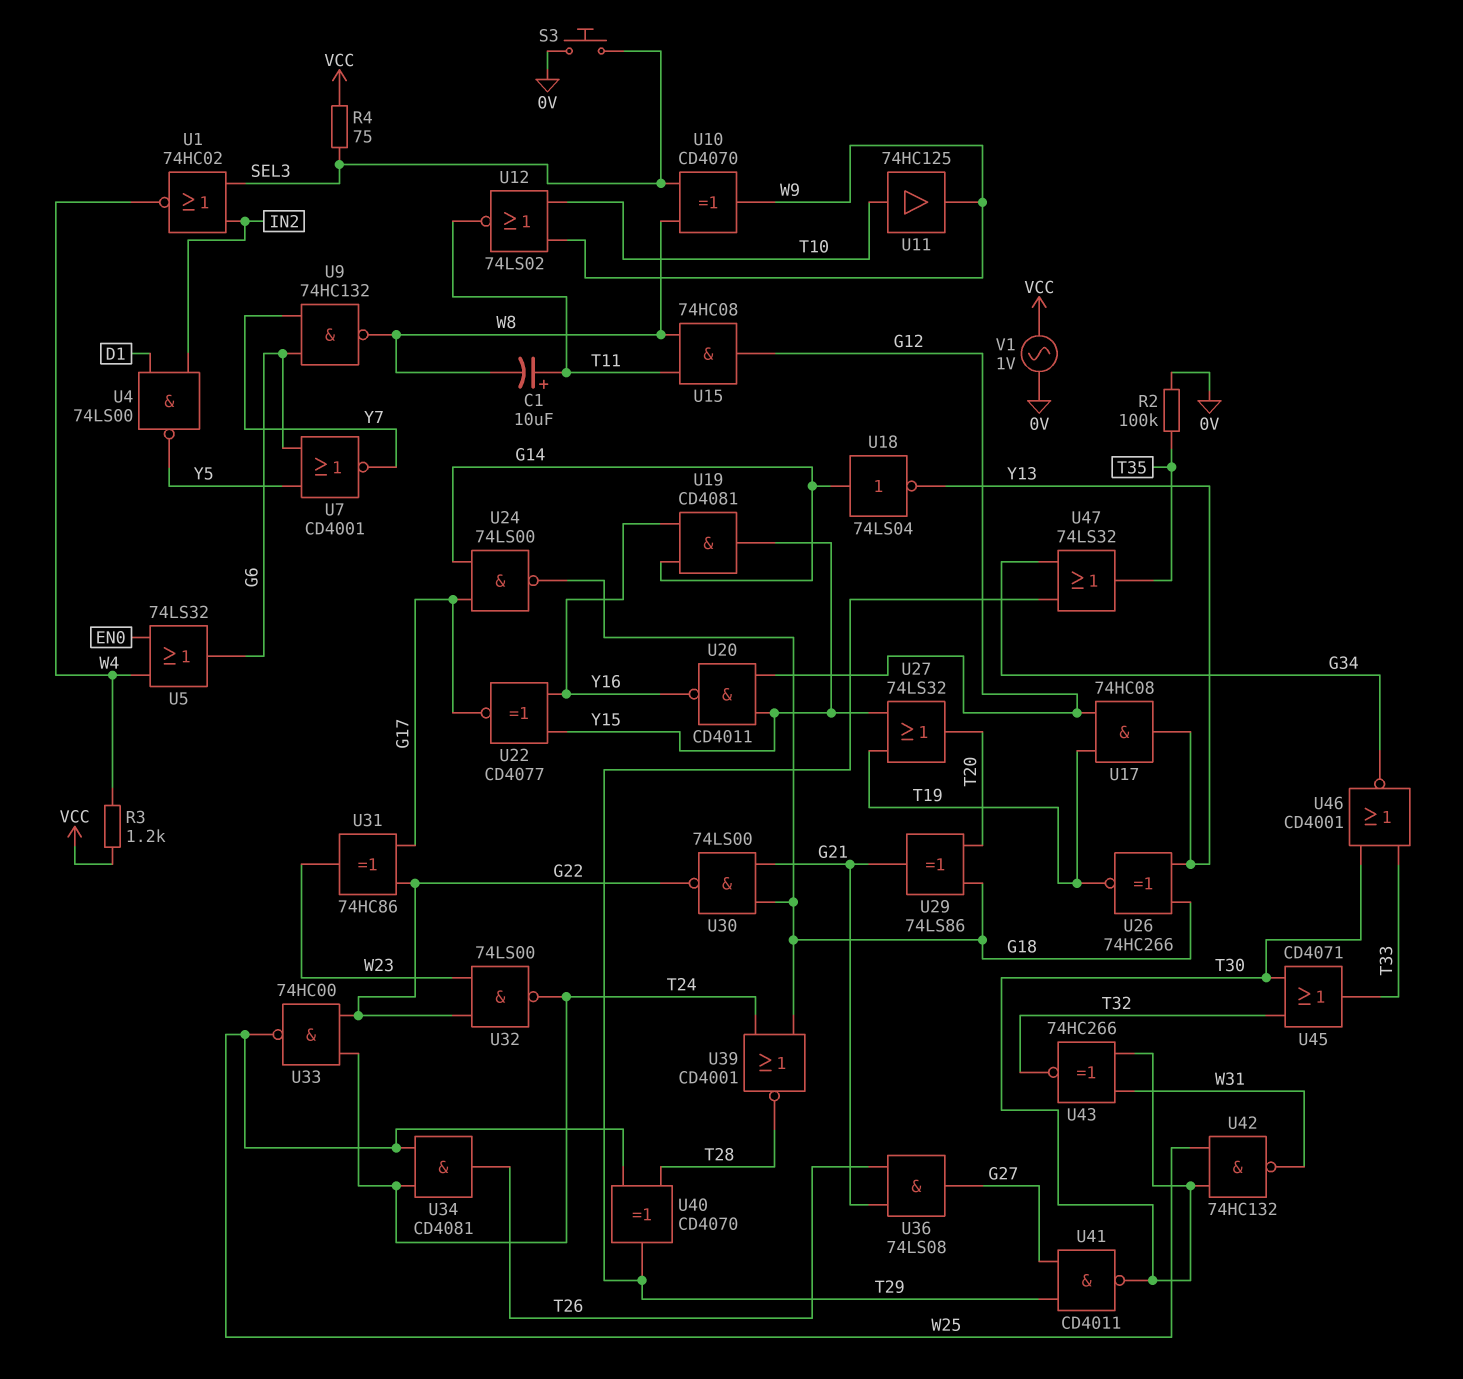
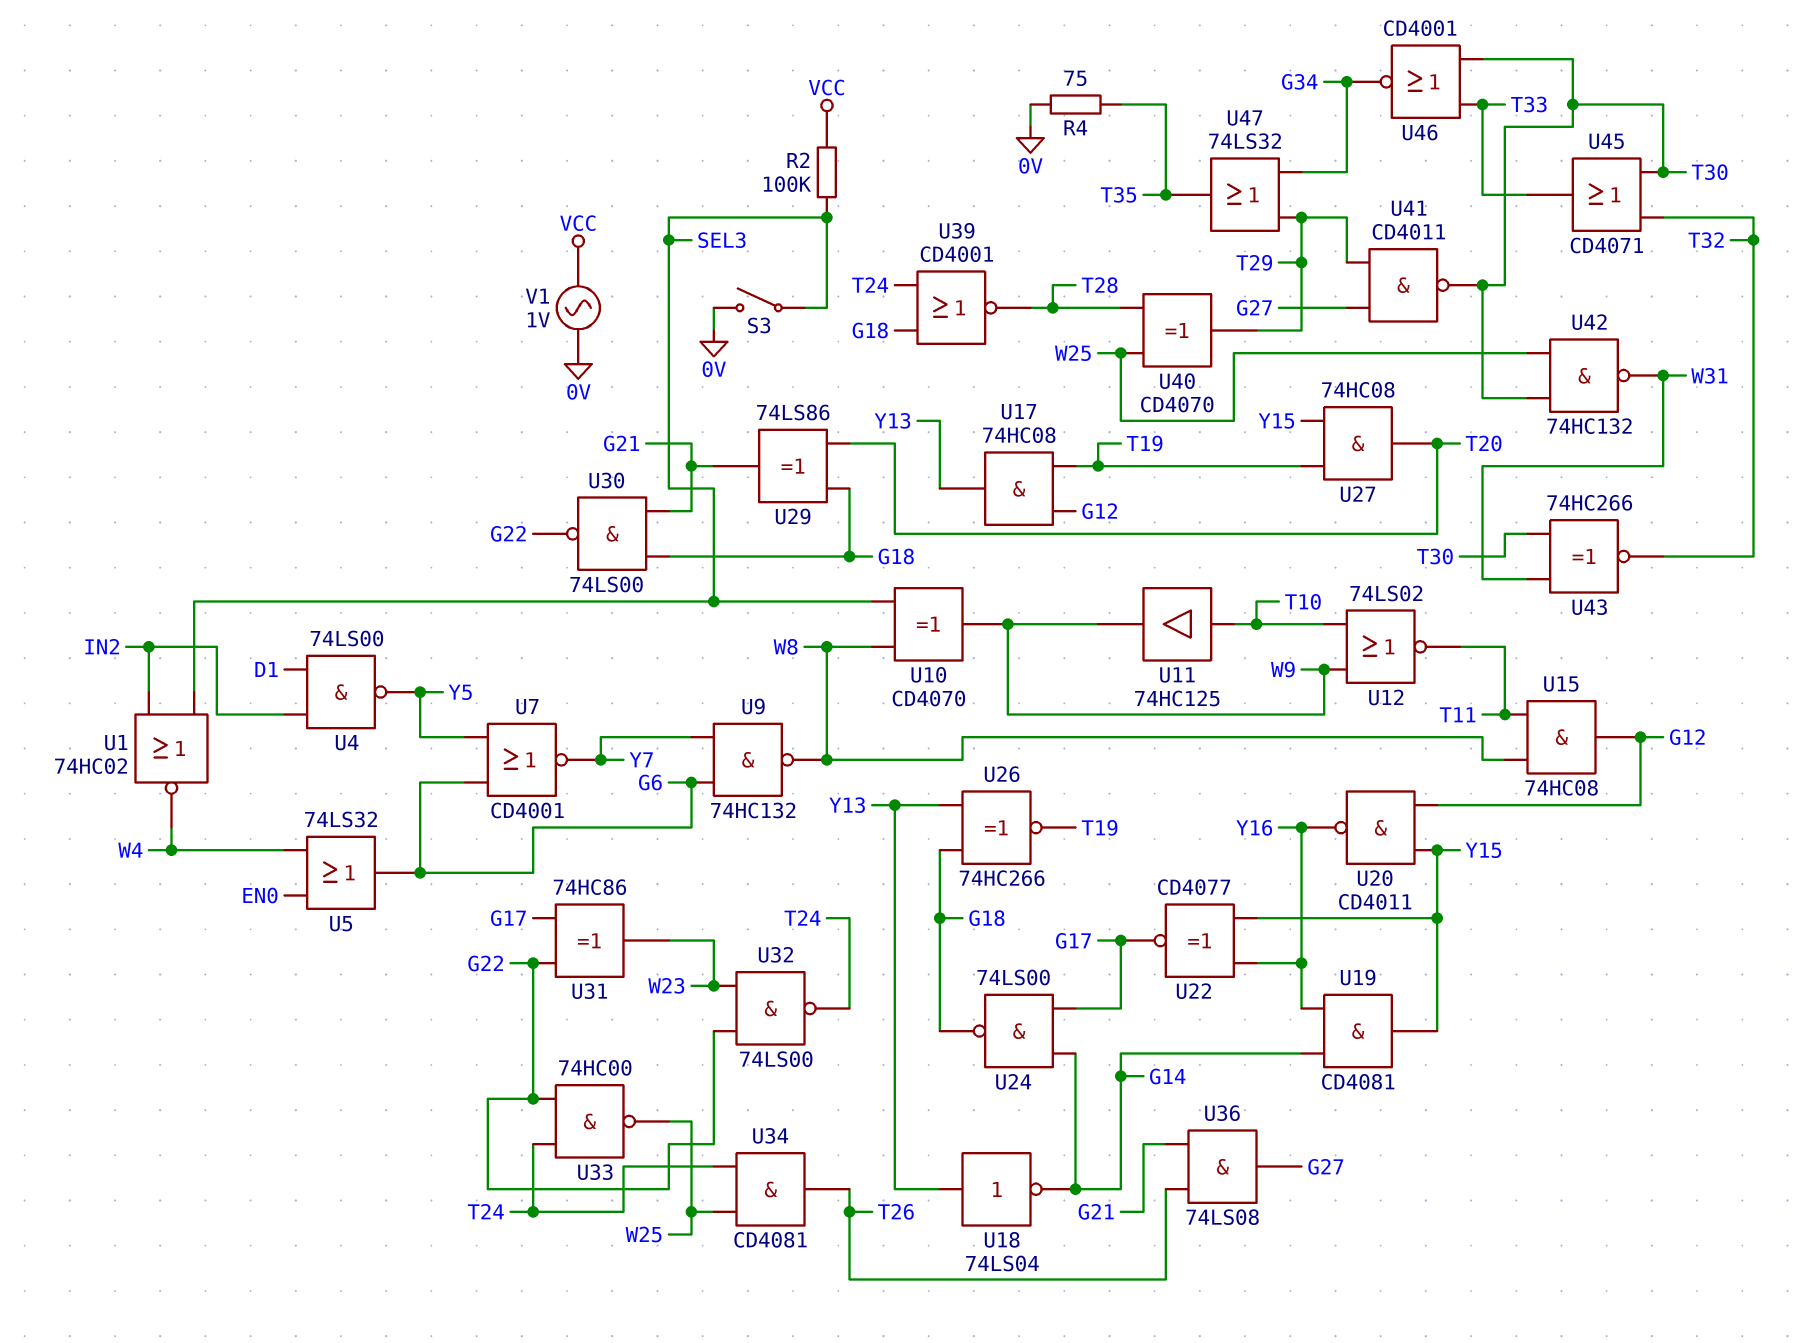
C1: 10uF (plus T11, minus W8) -> none
R2: 100k (0V, T35) -> 100k (SEL3, VCC)
R3: 1.2k (VCC, W4) -> none
R4: 75 (SEL3, VCC) -> 75 (0V, T35)
S3: button (0V, SEL3) -> switch (0V, SEL3)
U18: NOT 74LS04 (in G14, out Y13) -> NOT 74LS04 (in Y13, out G14)
U27: OR 74LS32 (in T19, in Y15, out T20) -> AND 74HC08 (in T19, in Y15, out T20)

